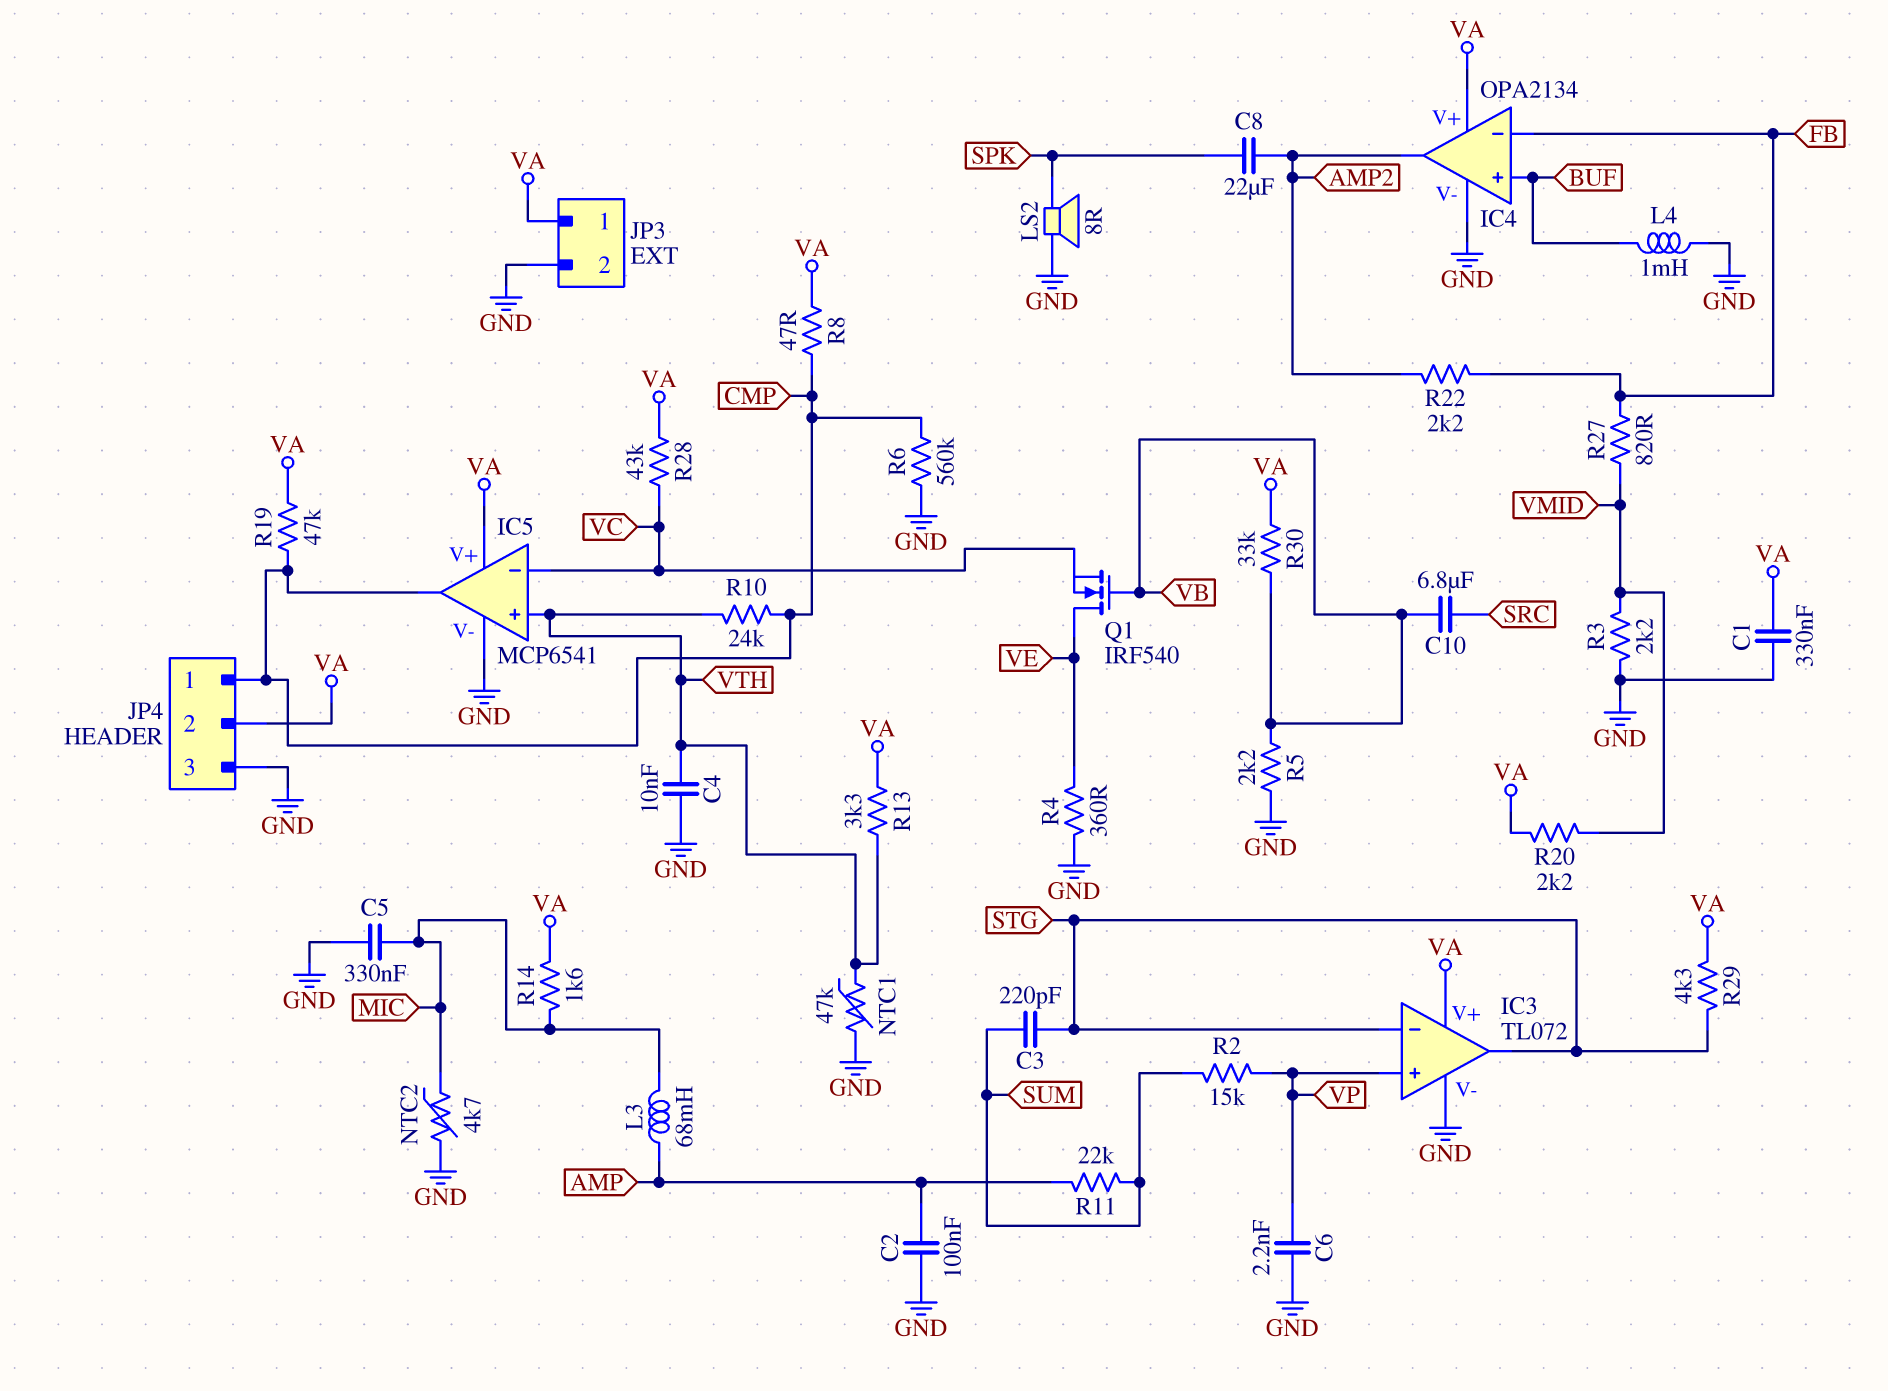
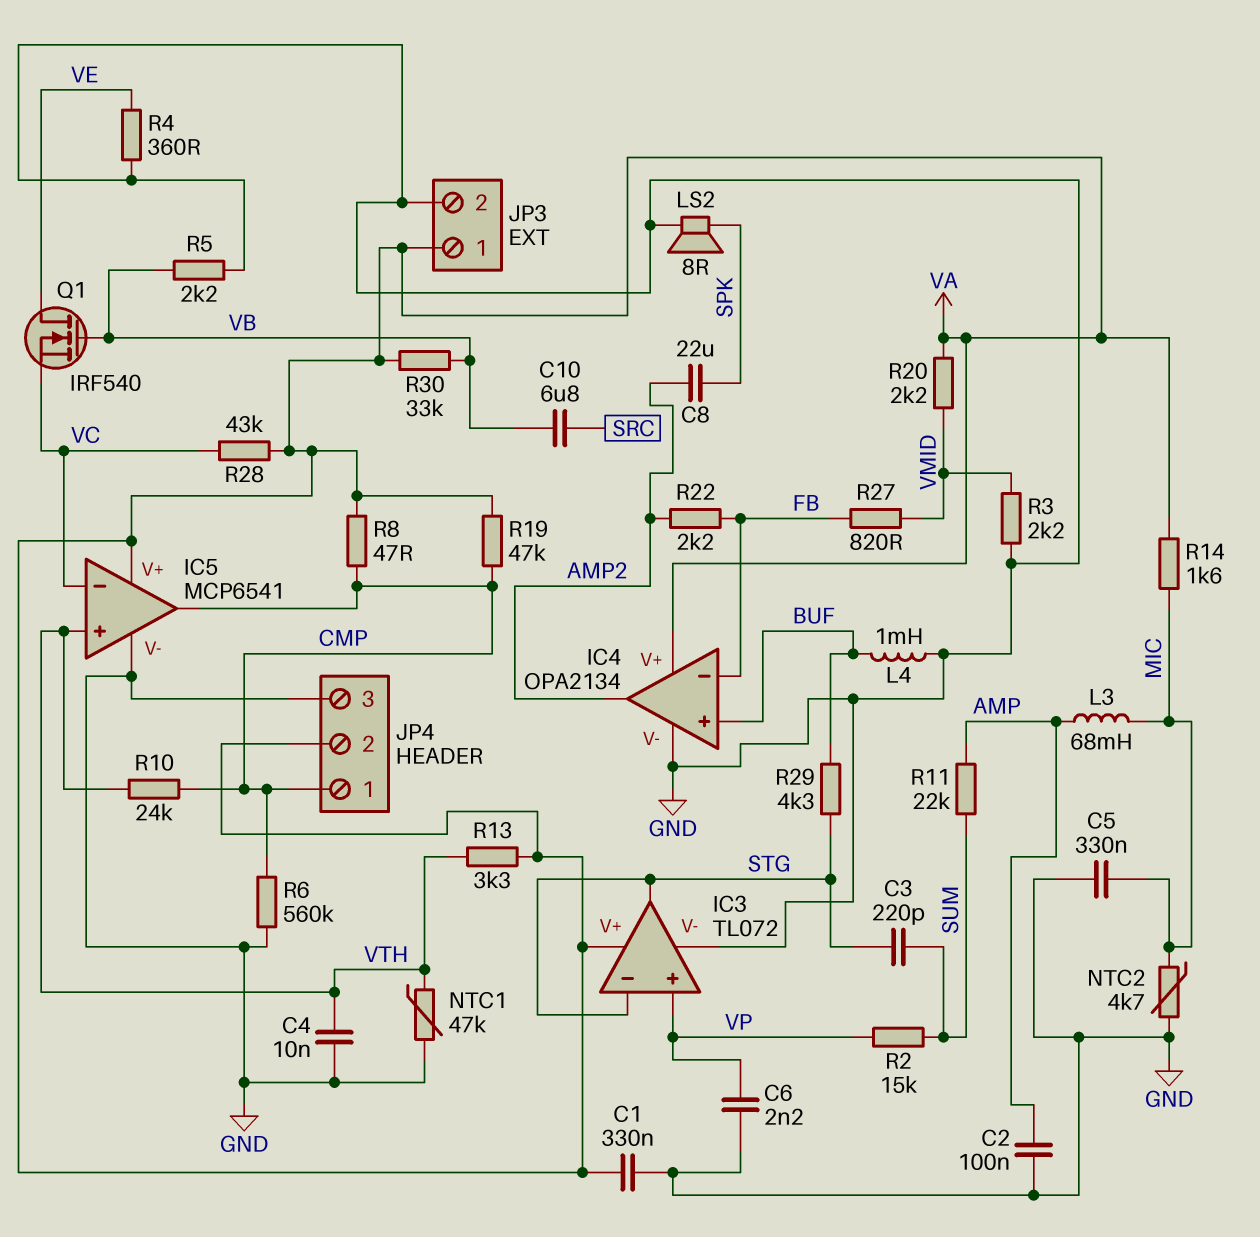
R29: 4.3k (STG, VA) -> 4.3k (BUF, STG)

